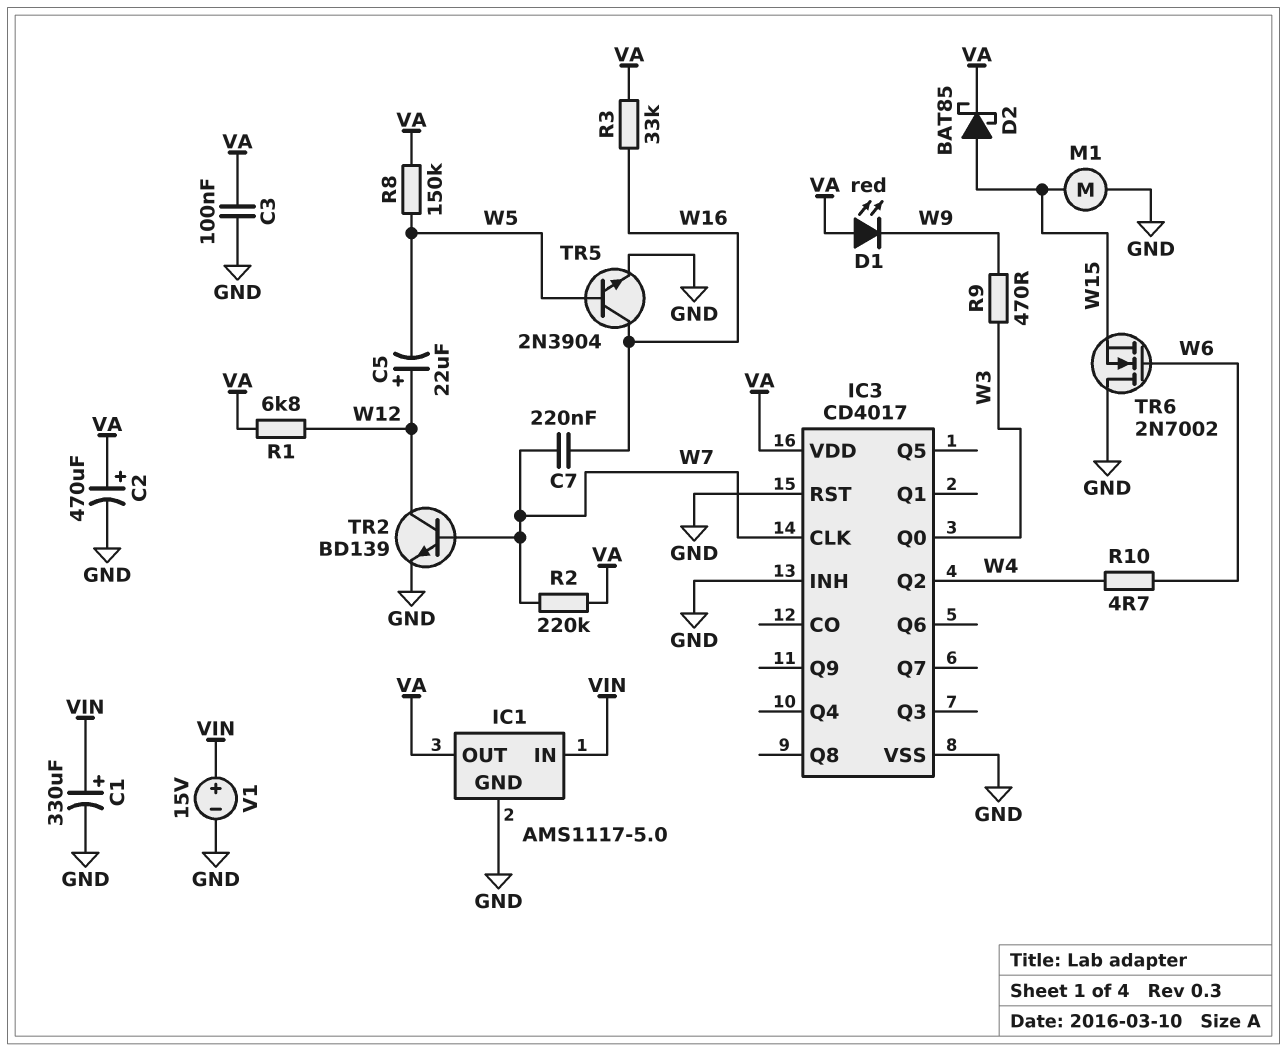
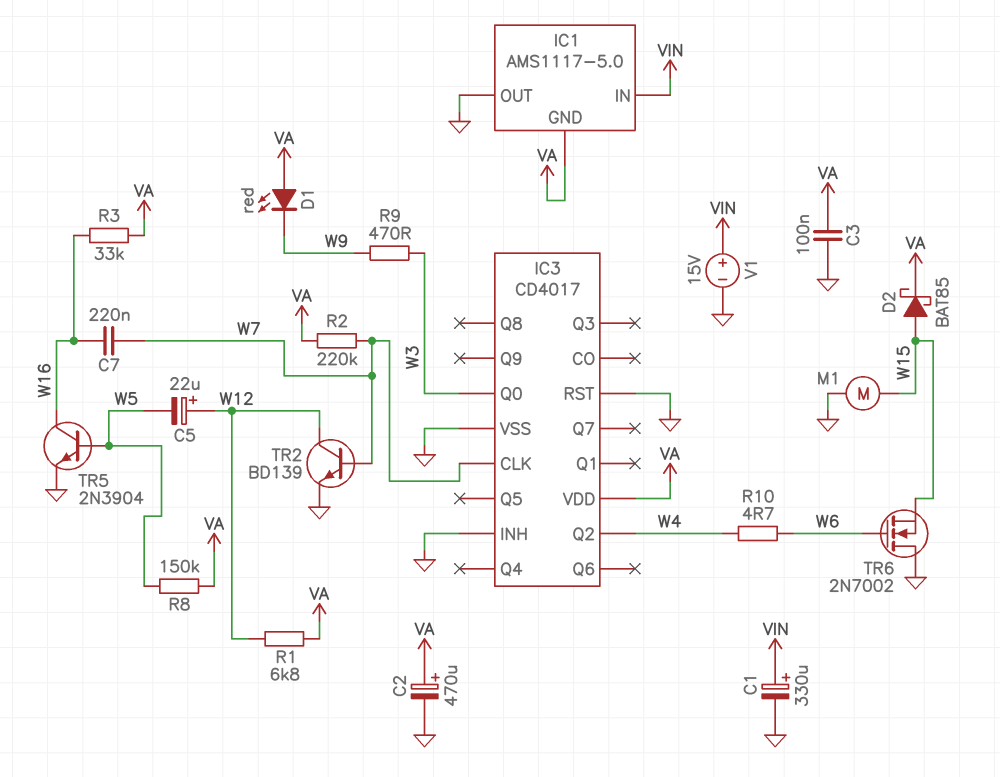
IC1 pin GND: GND -> VA
IC1 pin OUT: VA -> GND

